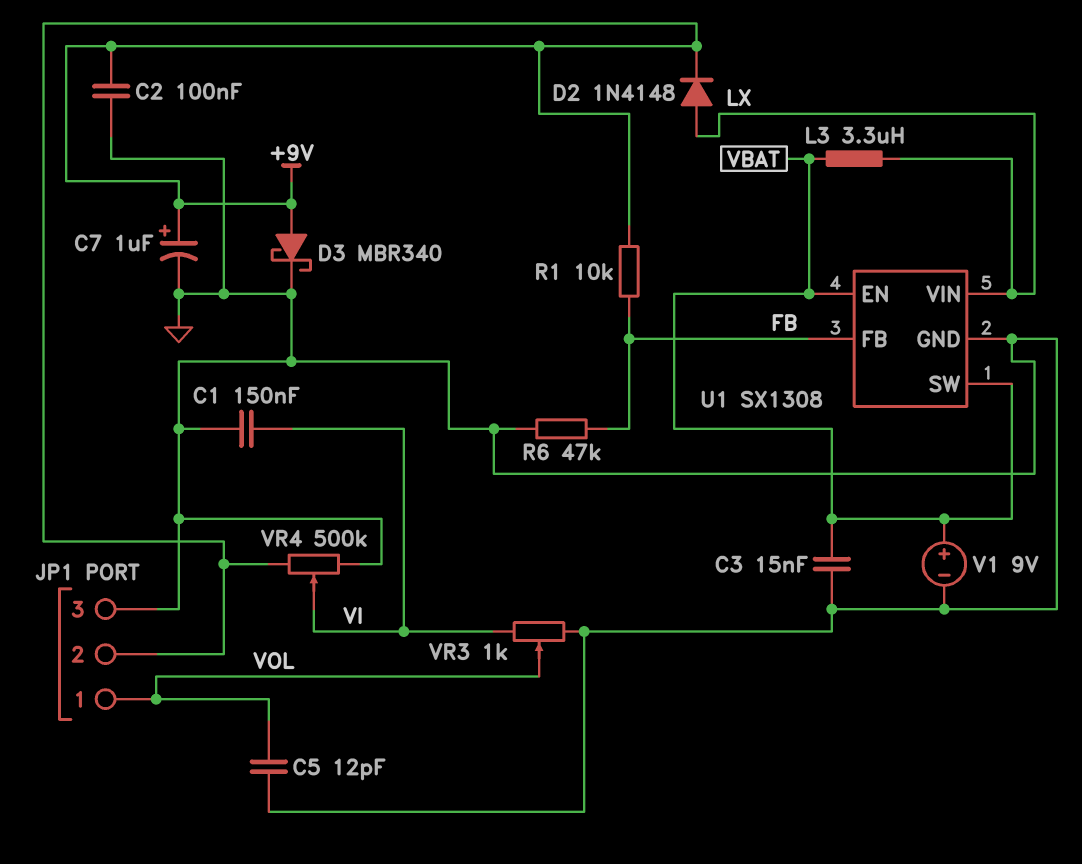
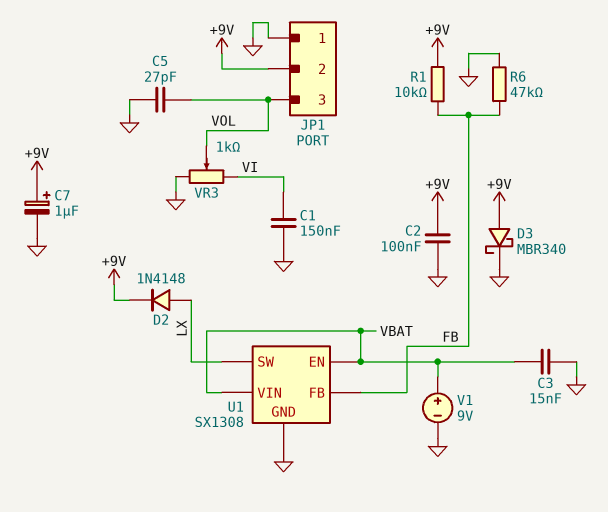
C5: 12pF (GND, VOL) -> 27pF (GND, VOL)
JP1 pin 1: VOL -> GND
JP1 pin 3: GND -> VOL
L3: 3.3uH (LX, VBAT) -> none
U1 pin SW: VBAT -> LX
U1 pin VIN: LX -> VBAT
VR4: 500k (+9V, GND, wiper VI) -> none

